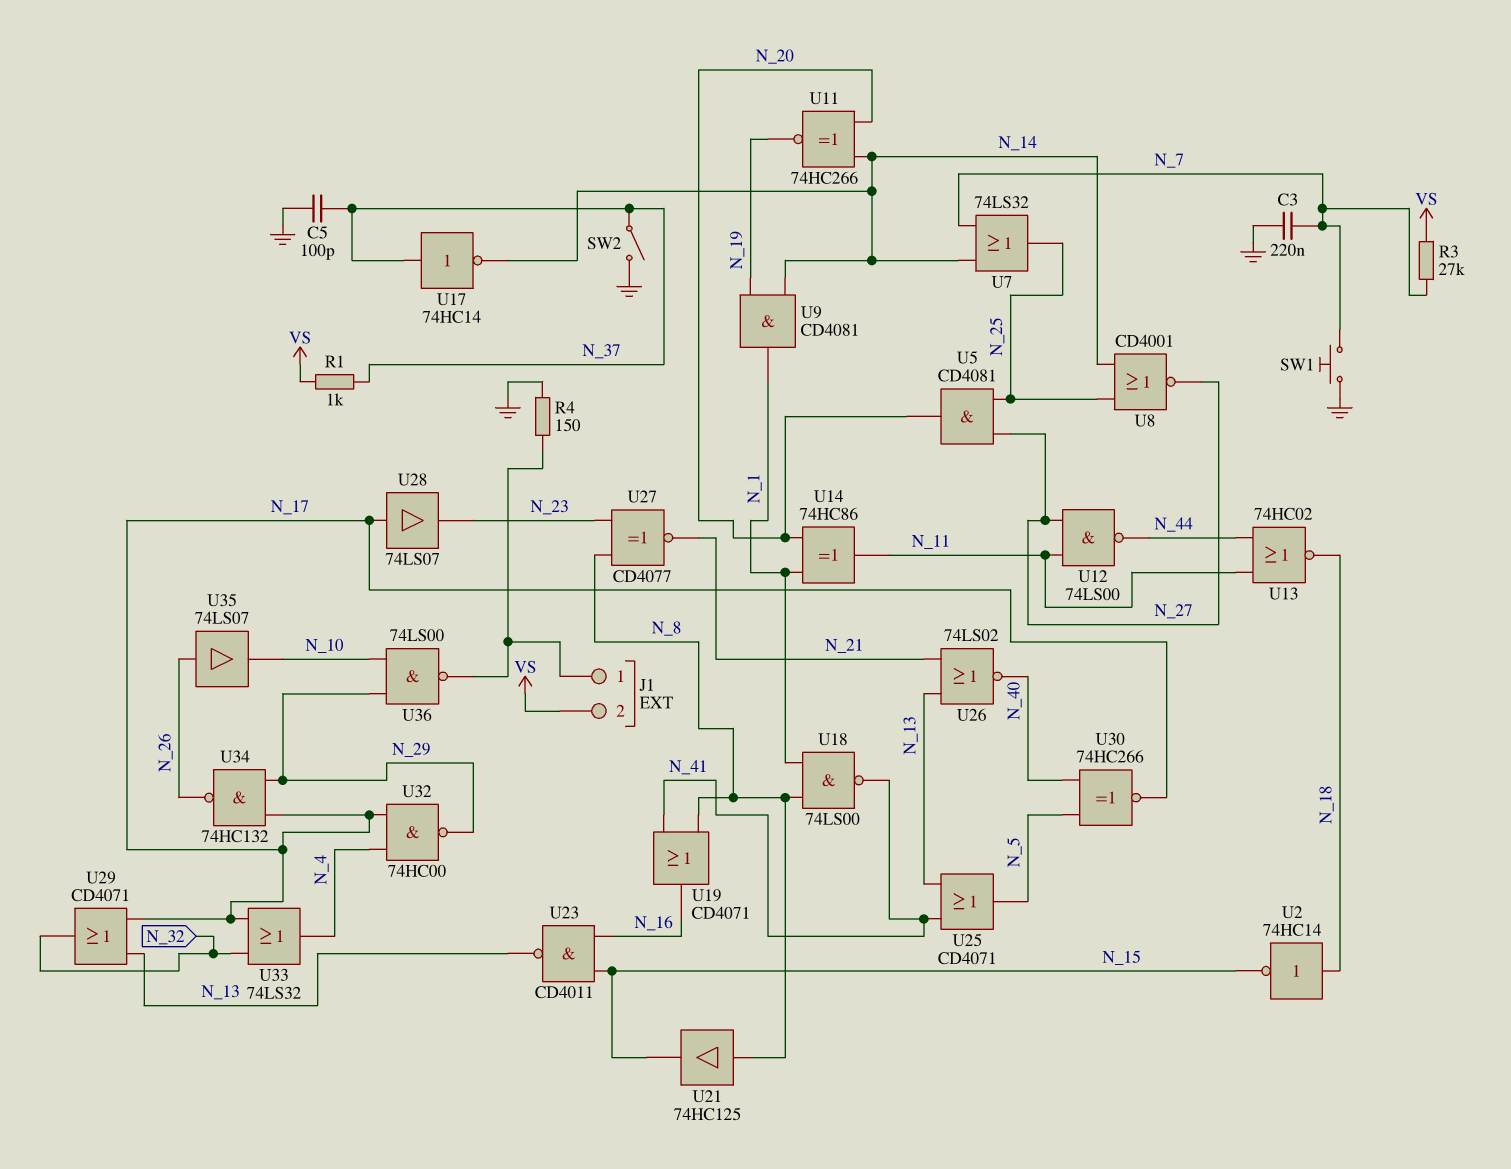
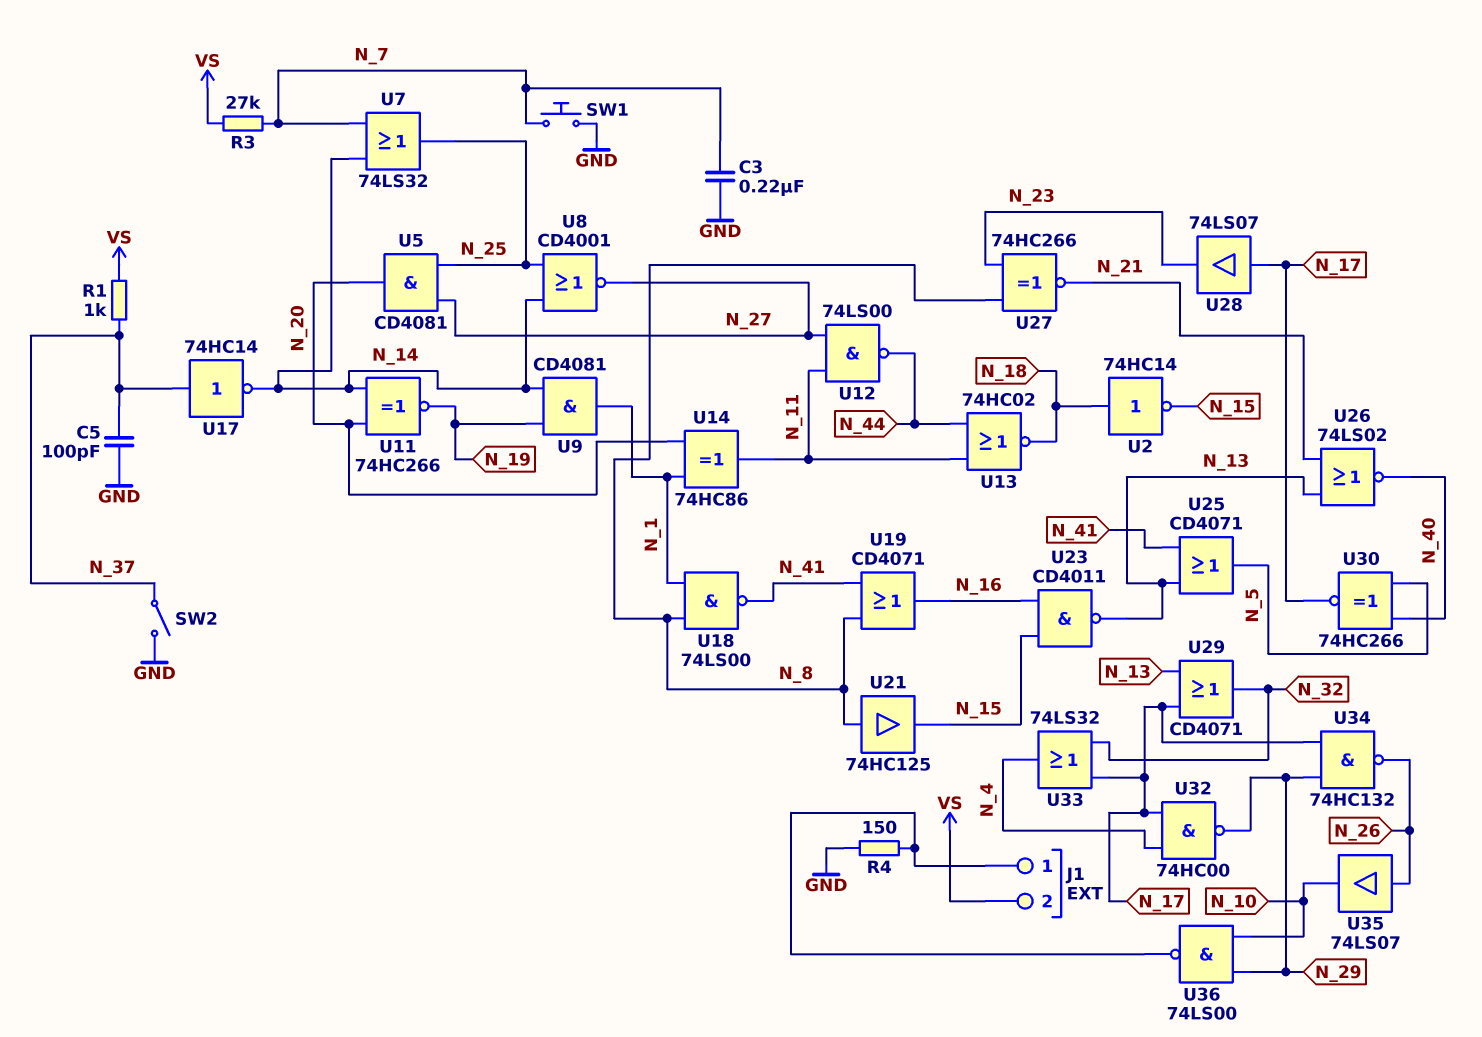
U27: XNOR CD4077 (in N_8, in N_23, out N_21) -> XNOR 74HC266 (in N_8, in N_23, out N_21)

